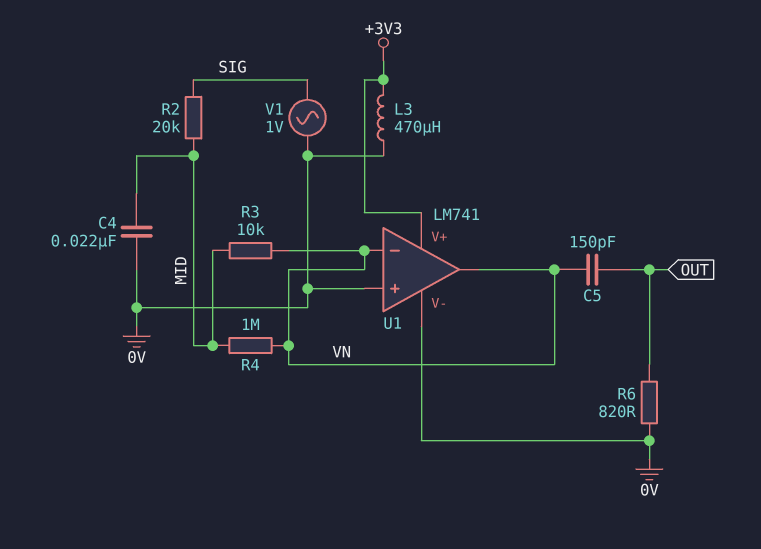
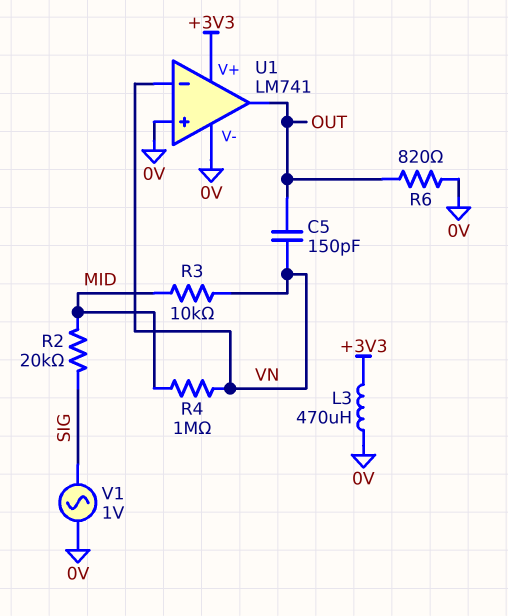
C4: 22nF (0V, MID) -> none
U1 pin out: VN -> OUT

